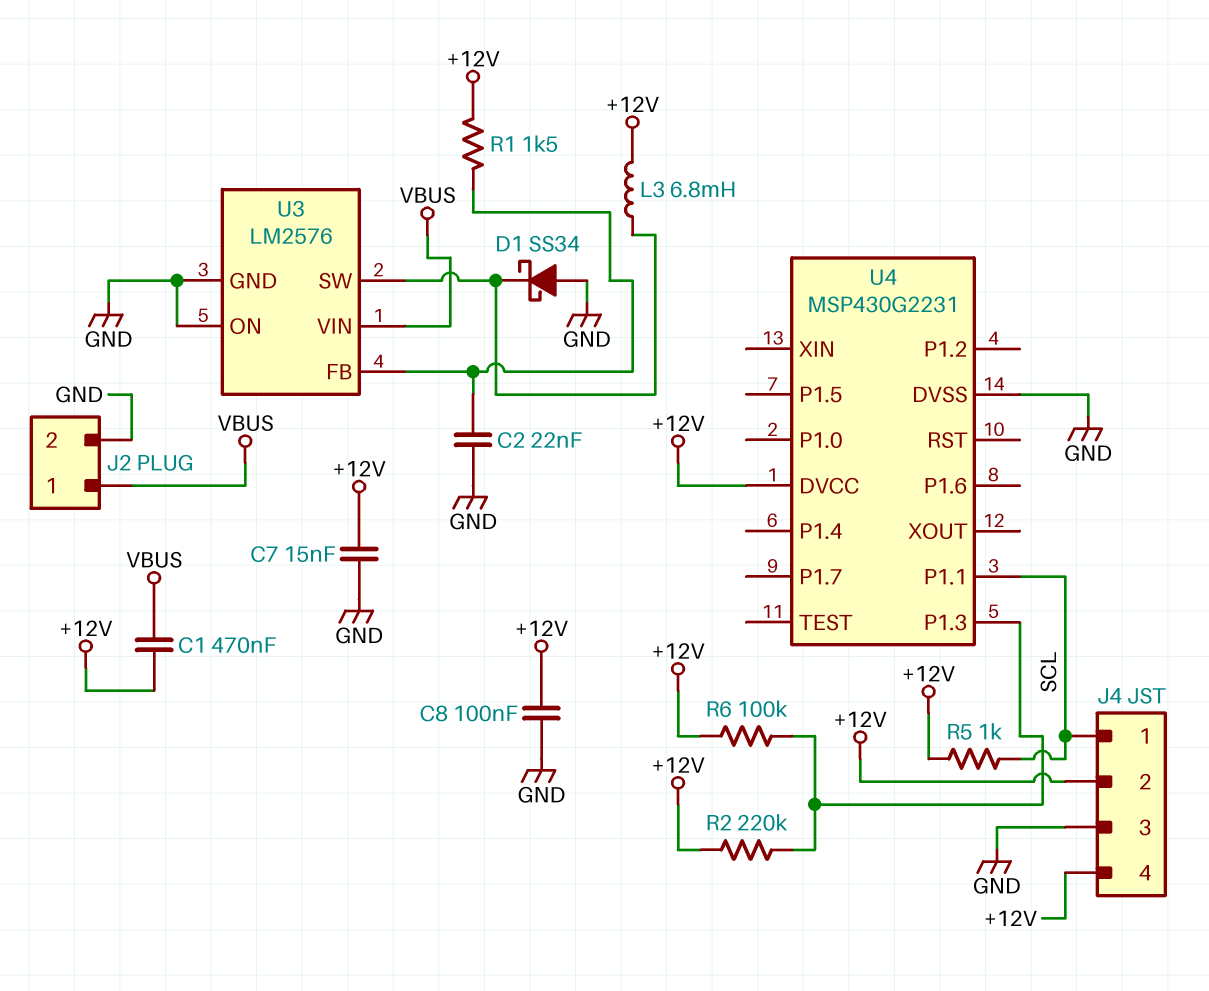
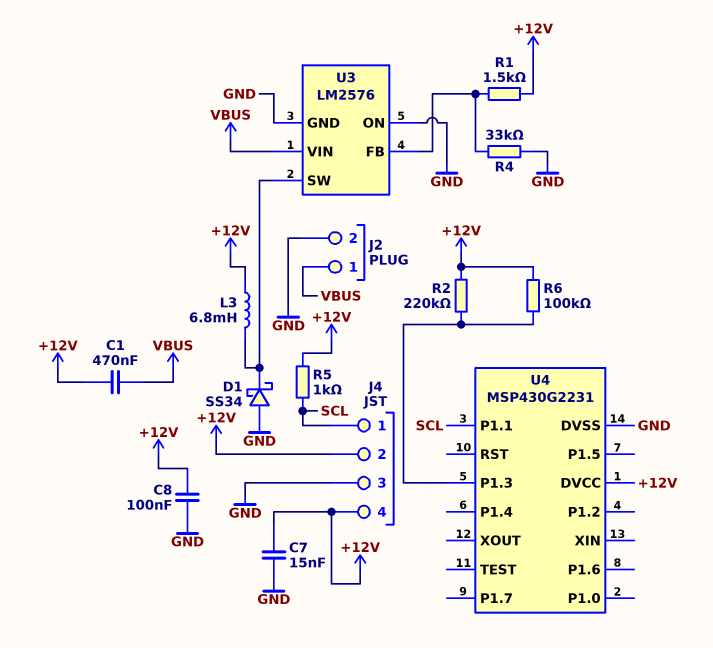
C2: 22nF (GND, U3/FB) -> none
R4: none -> 33k (GND, U3/FB)

